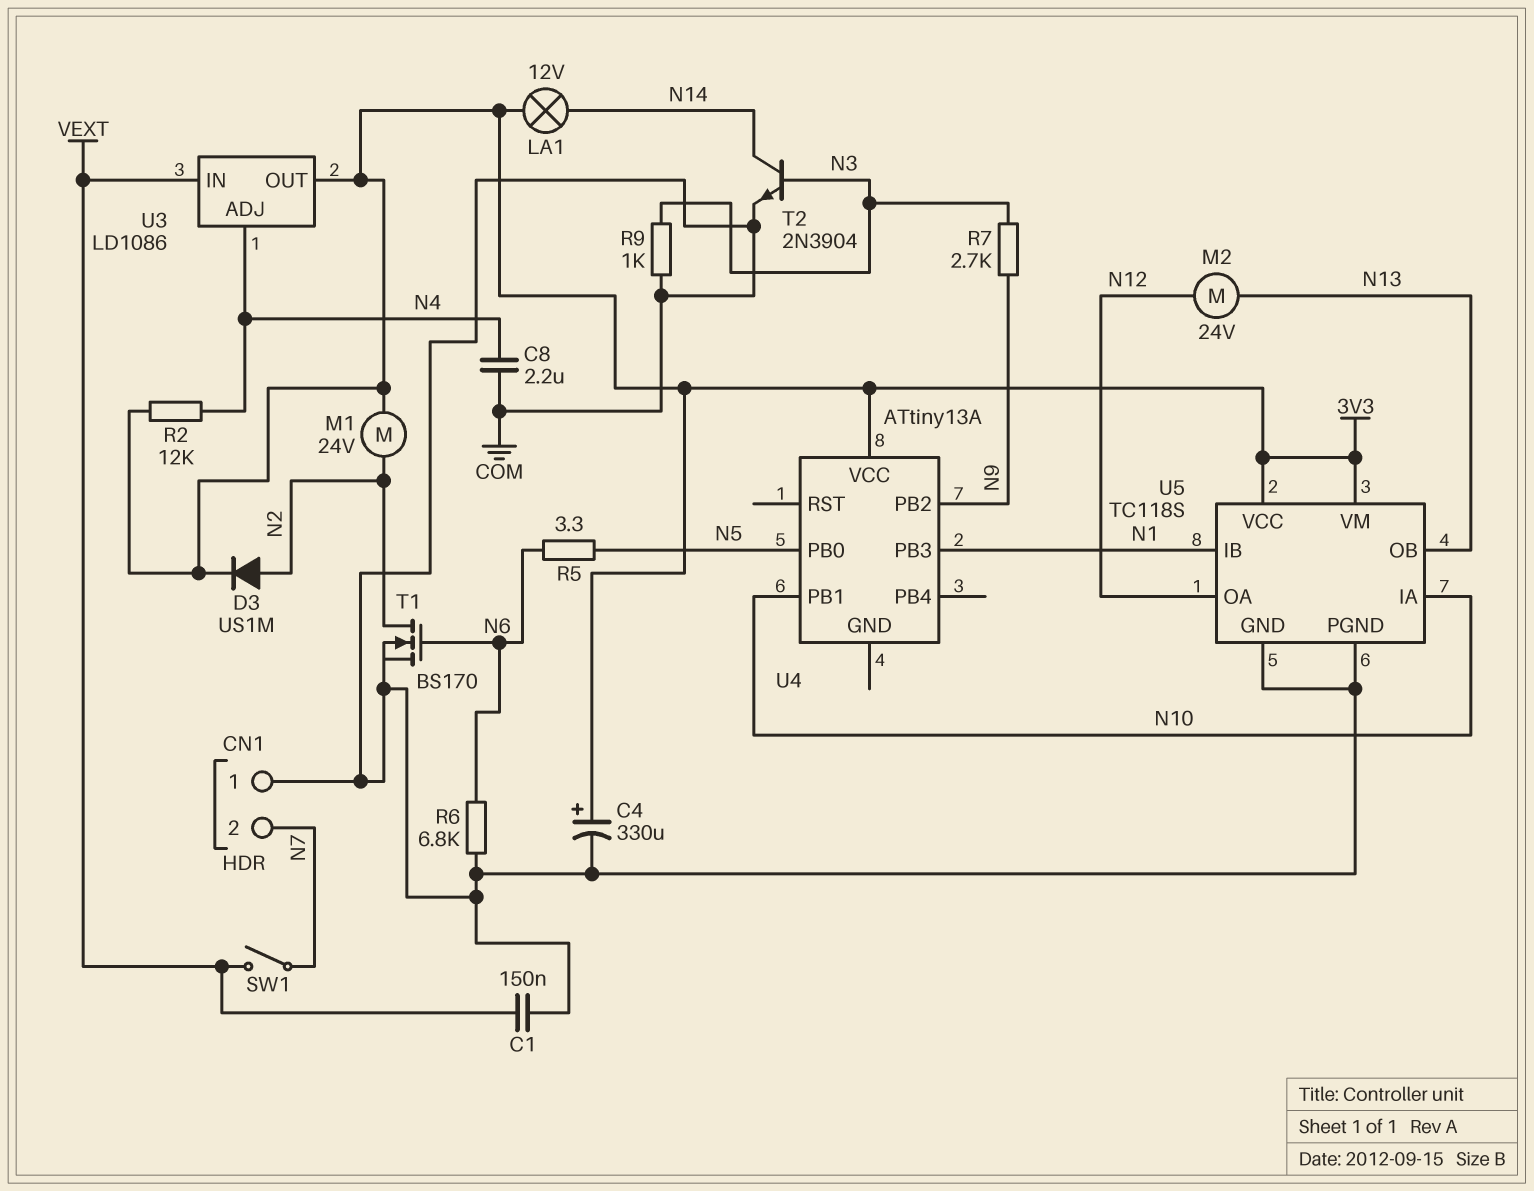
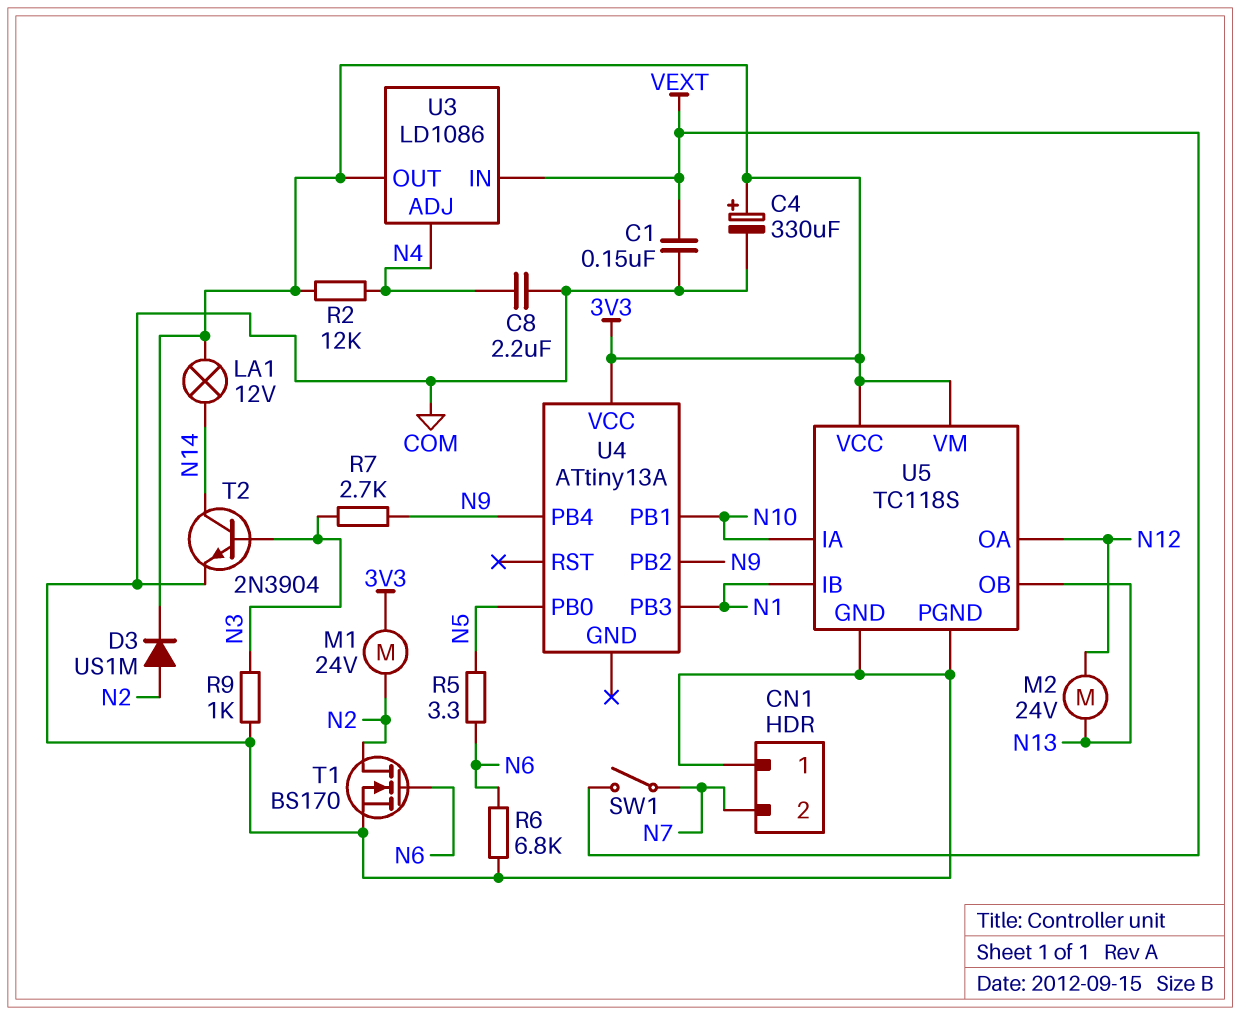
U4 pin PB4: none -> N9

